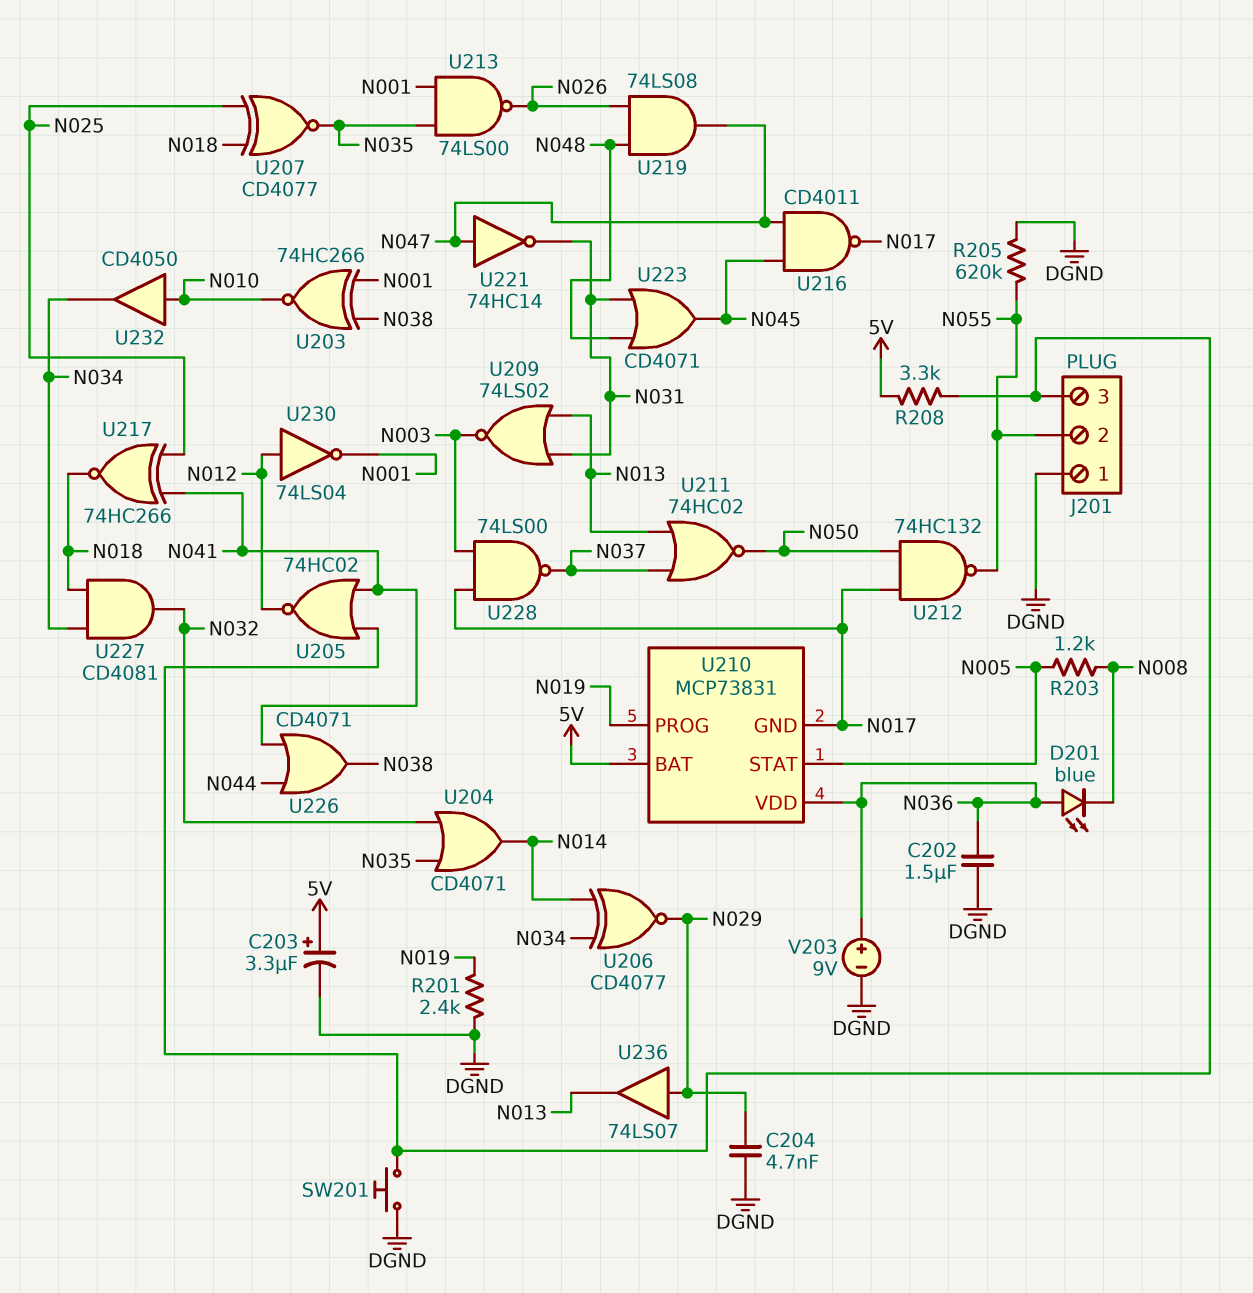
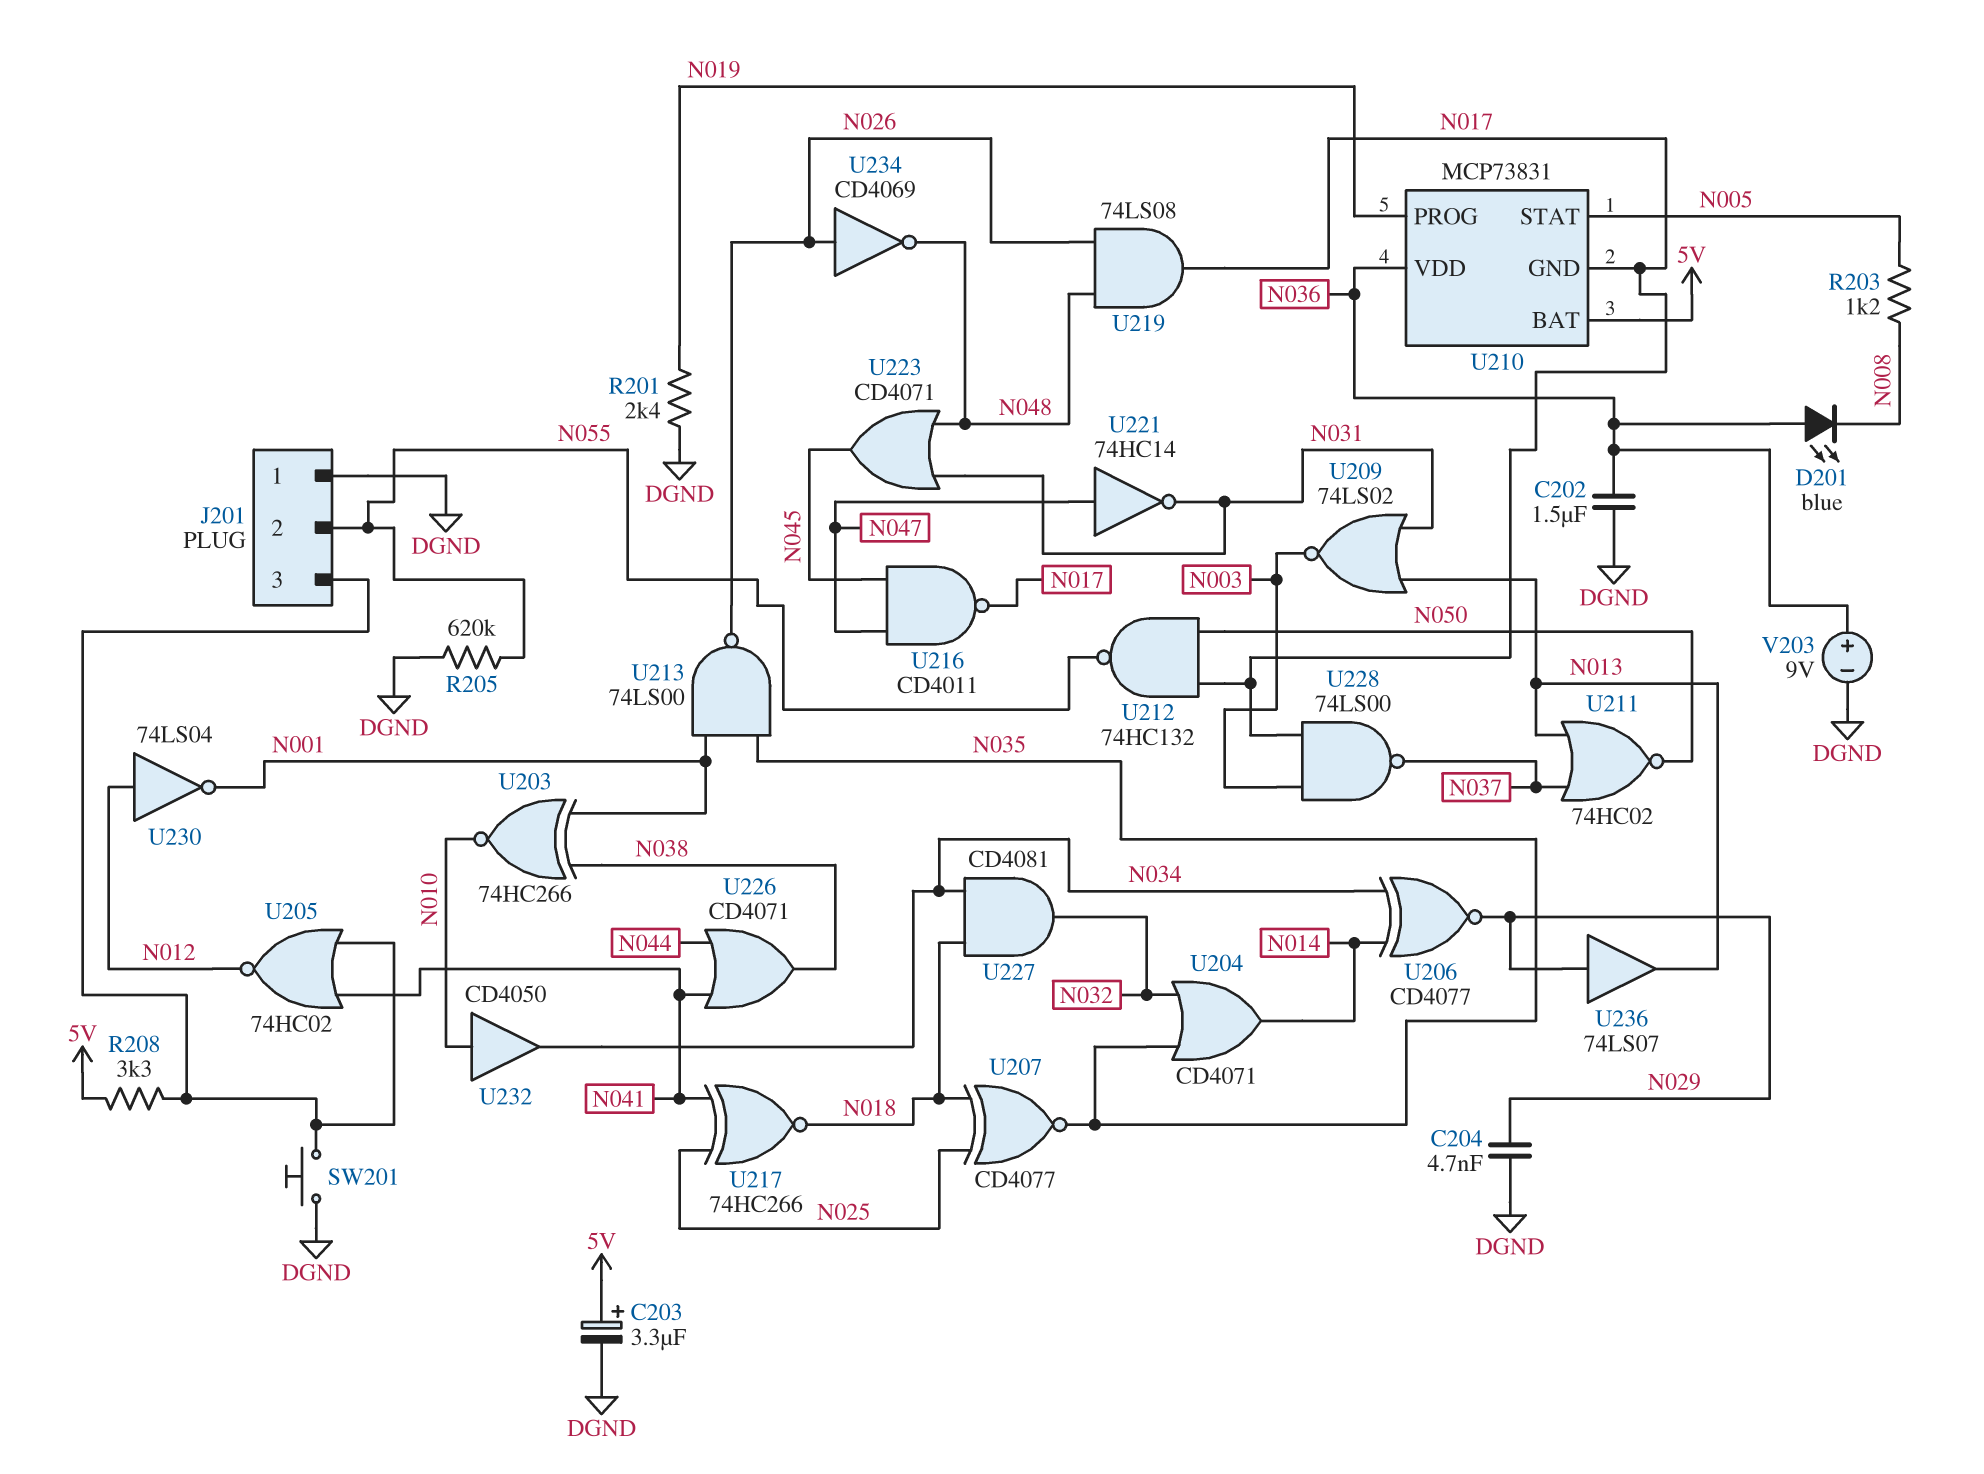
U219: AND 74LS08 (in N026, in N048, out N047) -> AND 74LS08 (in N026, in N048, out N017)
U234: none -> NOT CD4069 (in N026, out N048)

